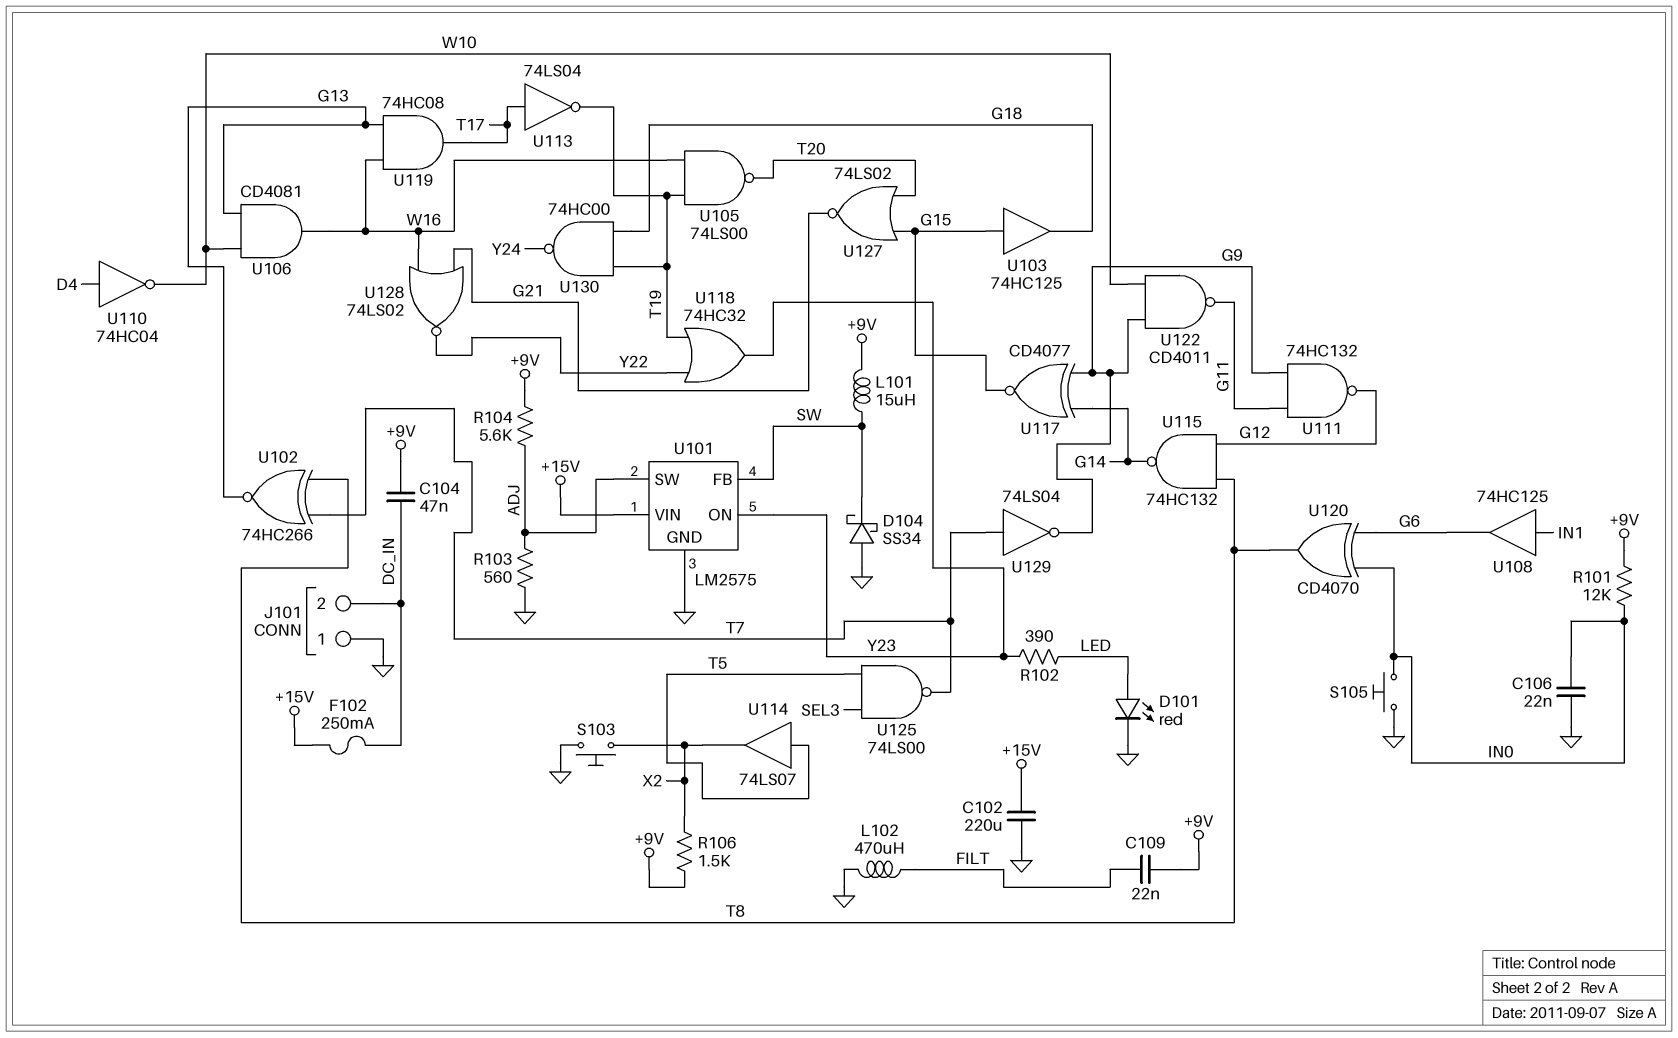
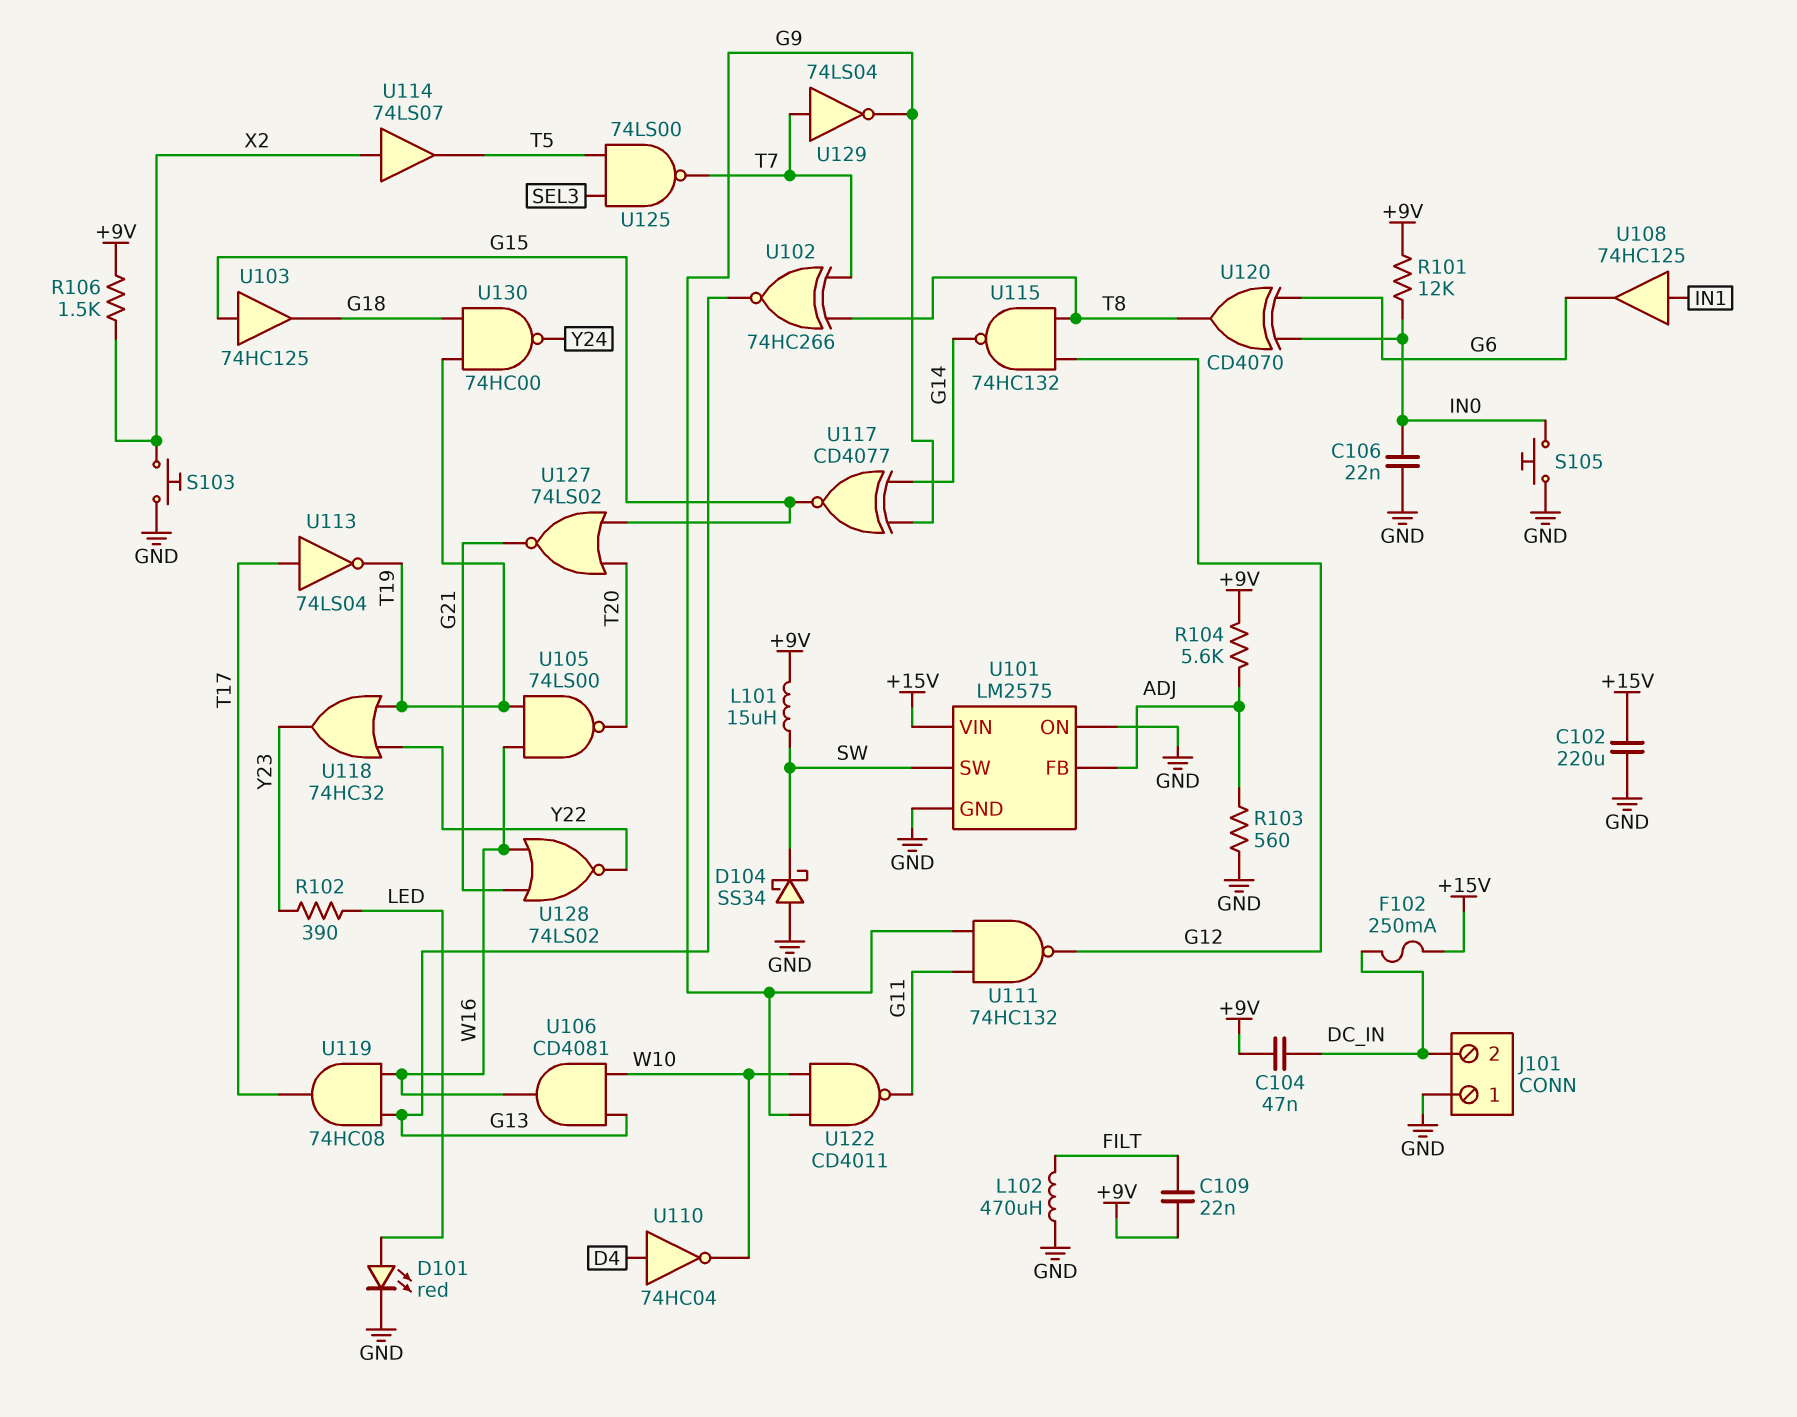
U101 pin FB: SW -> ADJ
U101 pin ON: Y23 -> GND
U101 pin SW: ADJ -> SW
U114: buffer 74LS07 (in T5, out X2) -> buffer 74LS07 (in X2, out T5)

